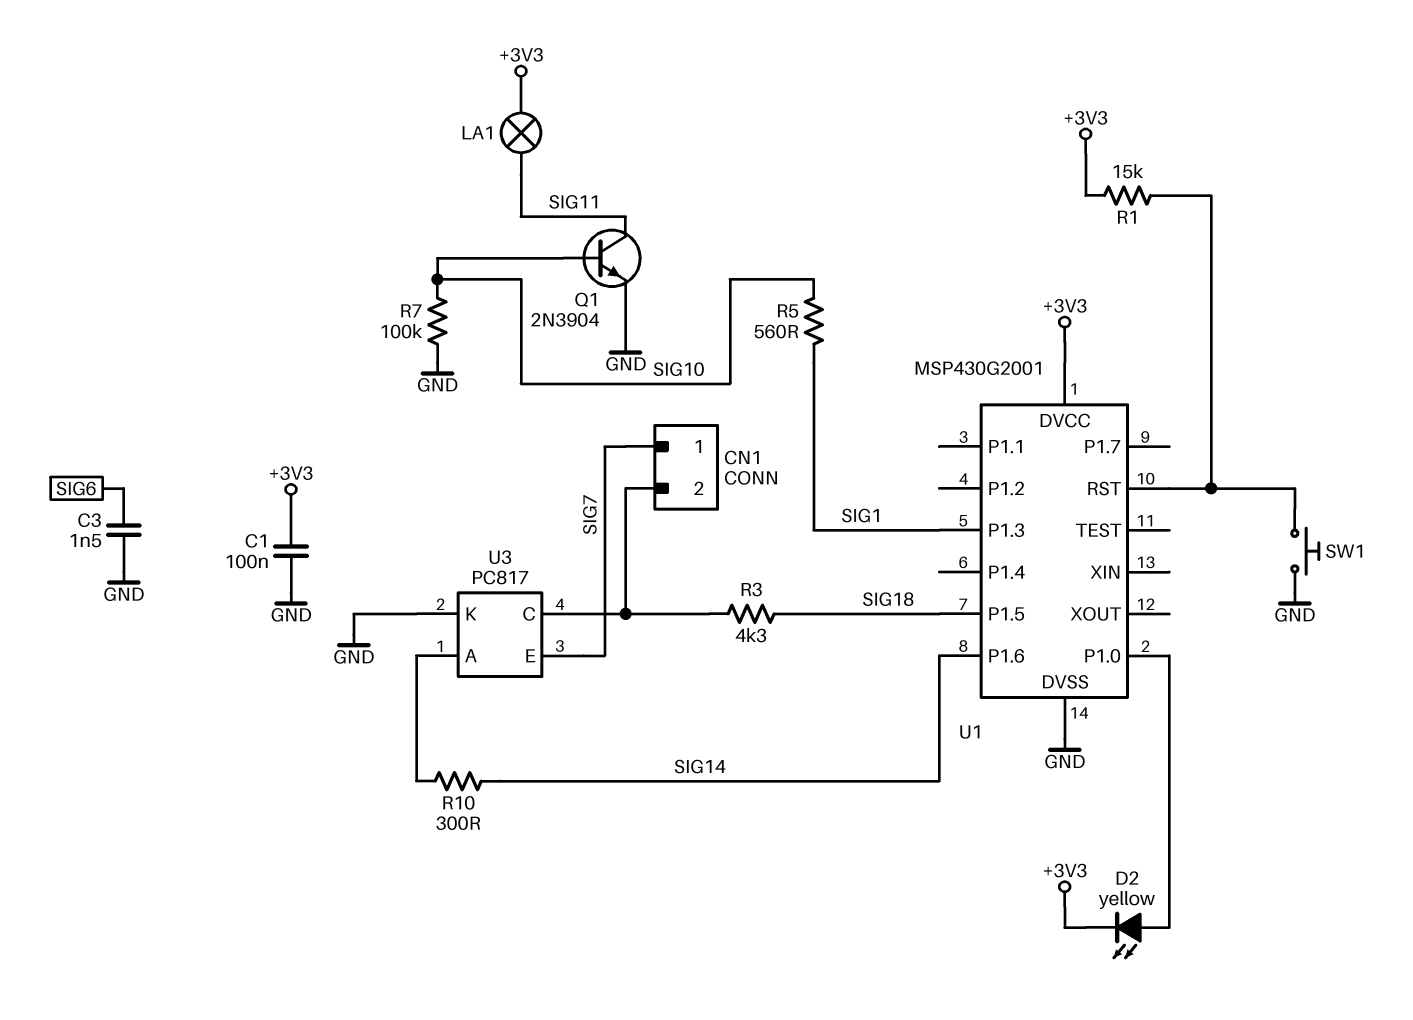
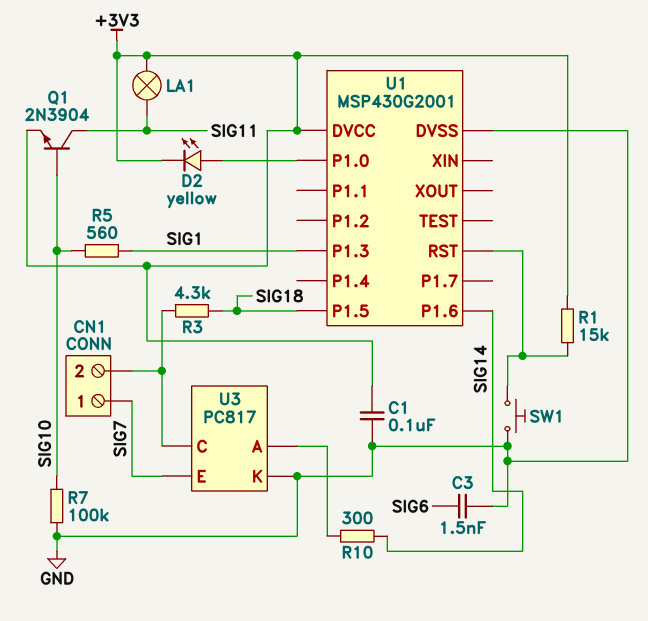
Q1: NPN 2N3904 (B SIG10, C SIG11, E GND) -> NPN 2N3904 (B SIG10, C SIG11, E +3V3)

